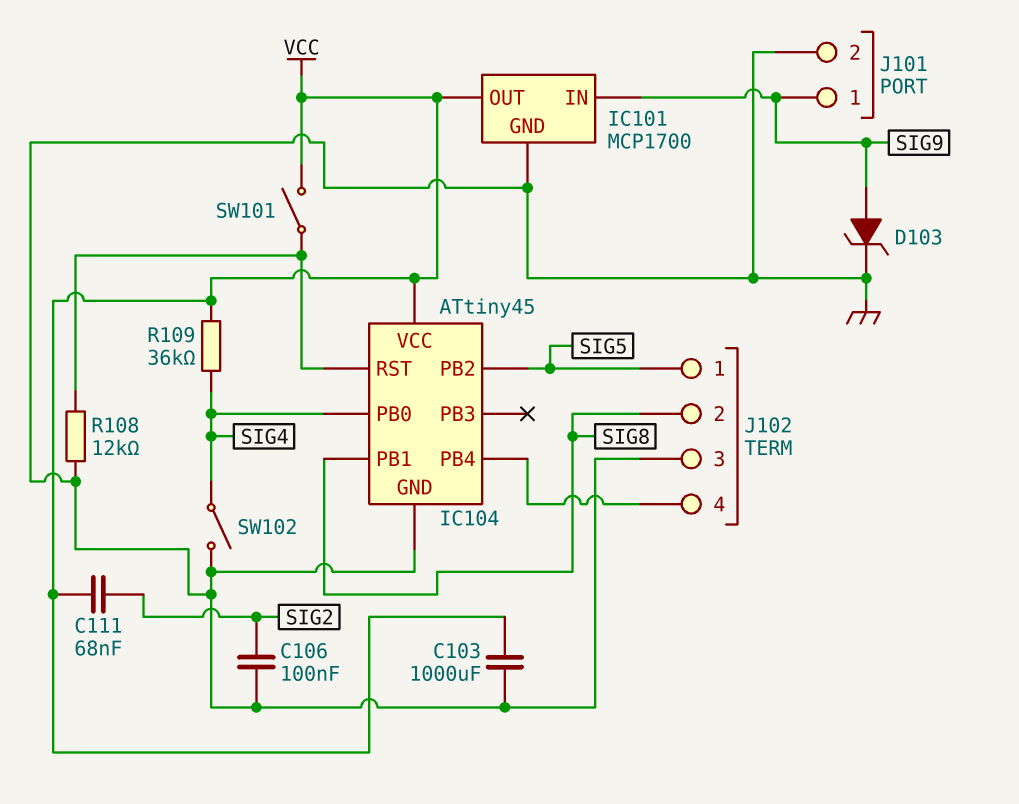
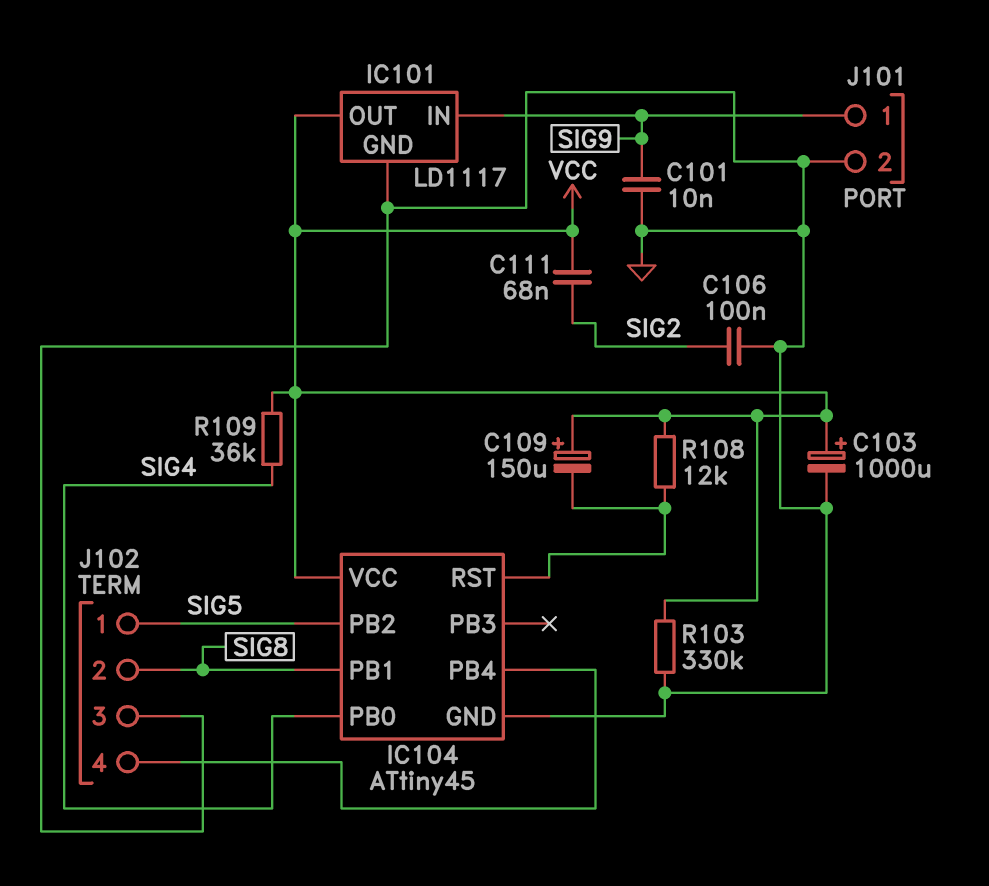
C101: none -> 10nF (GND, SIG9)
C103: 1000uF (GND, VCC) -> 1000uF (plus VCC, minus GND)
C109: none -> 150uF (plus VCC, minus IC104/RST)
D103: zener (A SIG9, K GND) -> none
IC101: MCP1700 -> LD1117
R103: none -> 330k (GND, VCC)
R108: 12k (GND, IC104/RST) -> 12k (IC104/RST, VCC)
SW101: switch (IC104/RST, VCC) -> none
SW102: switch (GND, SIG4) -> none

